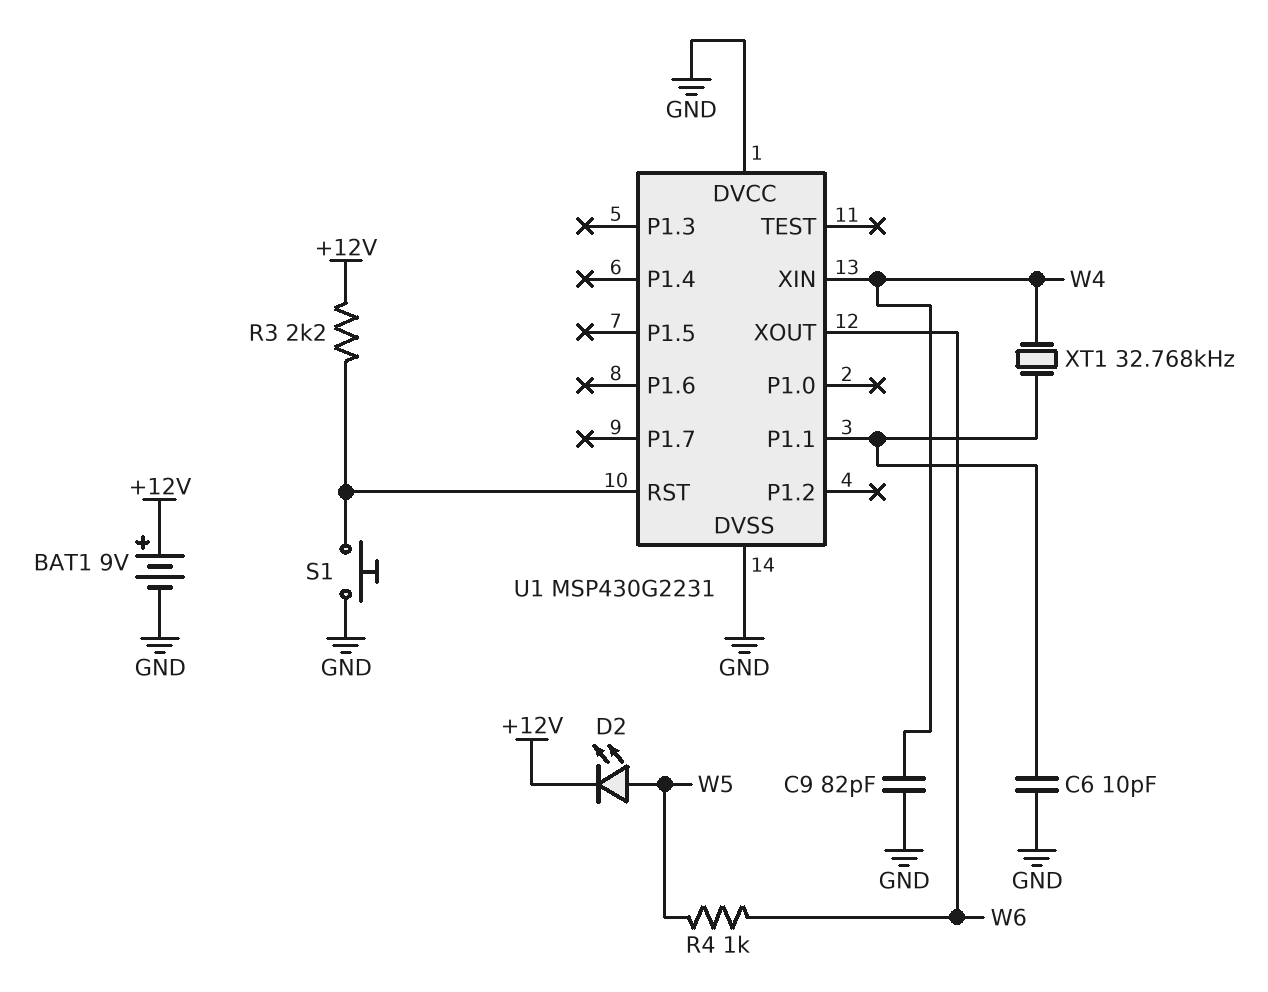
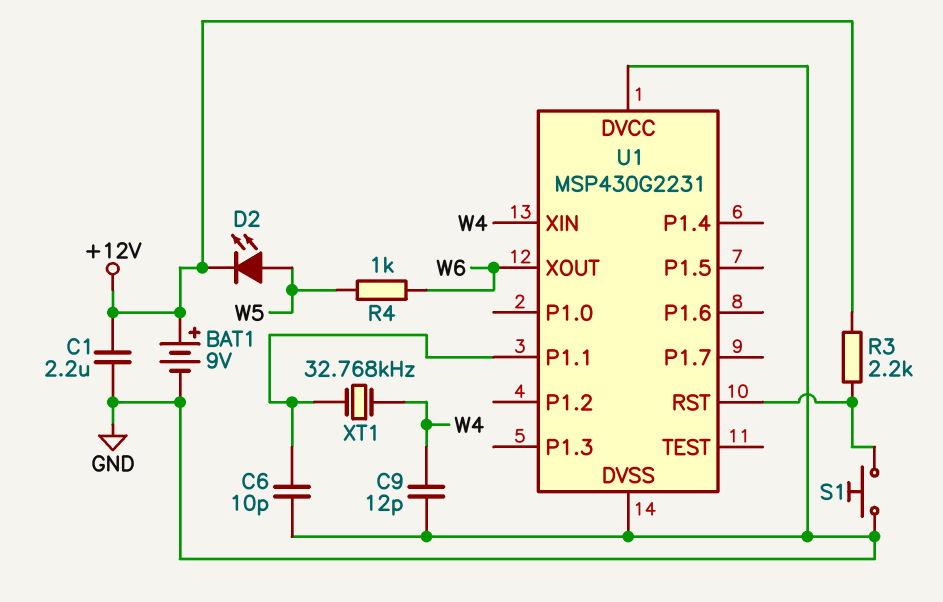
C1: none -> 2.2uF (+12V, GND)
C9: 82pF (GND, W4) -> 12pF (GND, W4)

